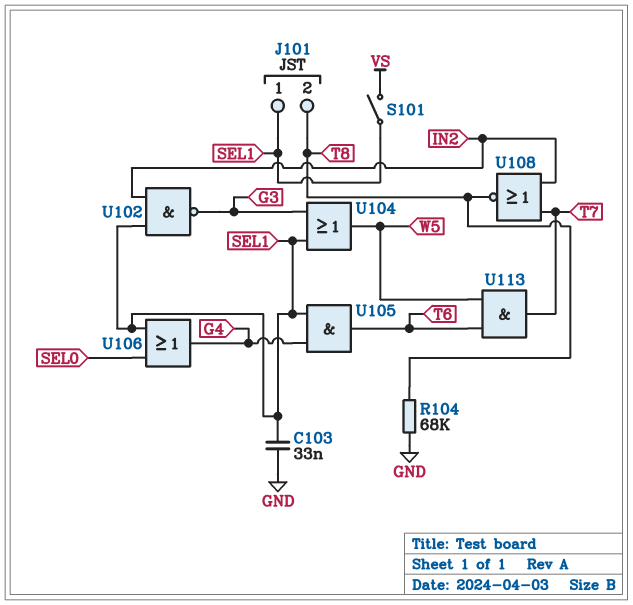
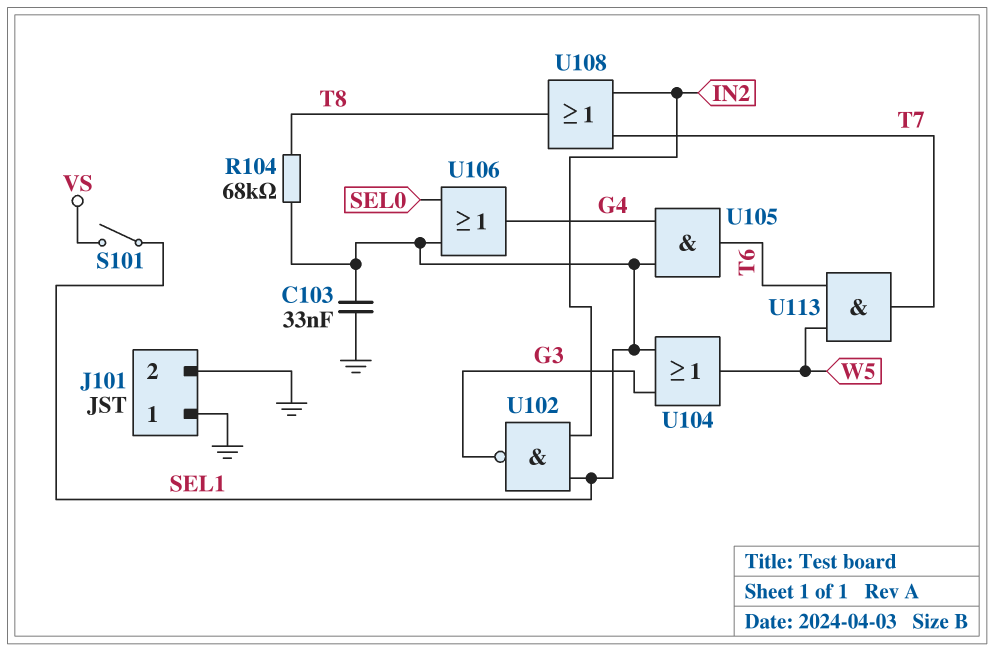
J101 pin 1: SEL1 -> GND
J101 pin 2: T8 -> GND
R104: 68k (GND, T8) -> 68k (SEL1, T8)
U108: NOR (in IN2, in T7, out T8) -> OR (in IN2, in T7, out T8)

